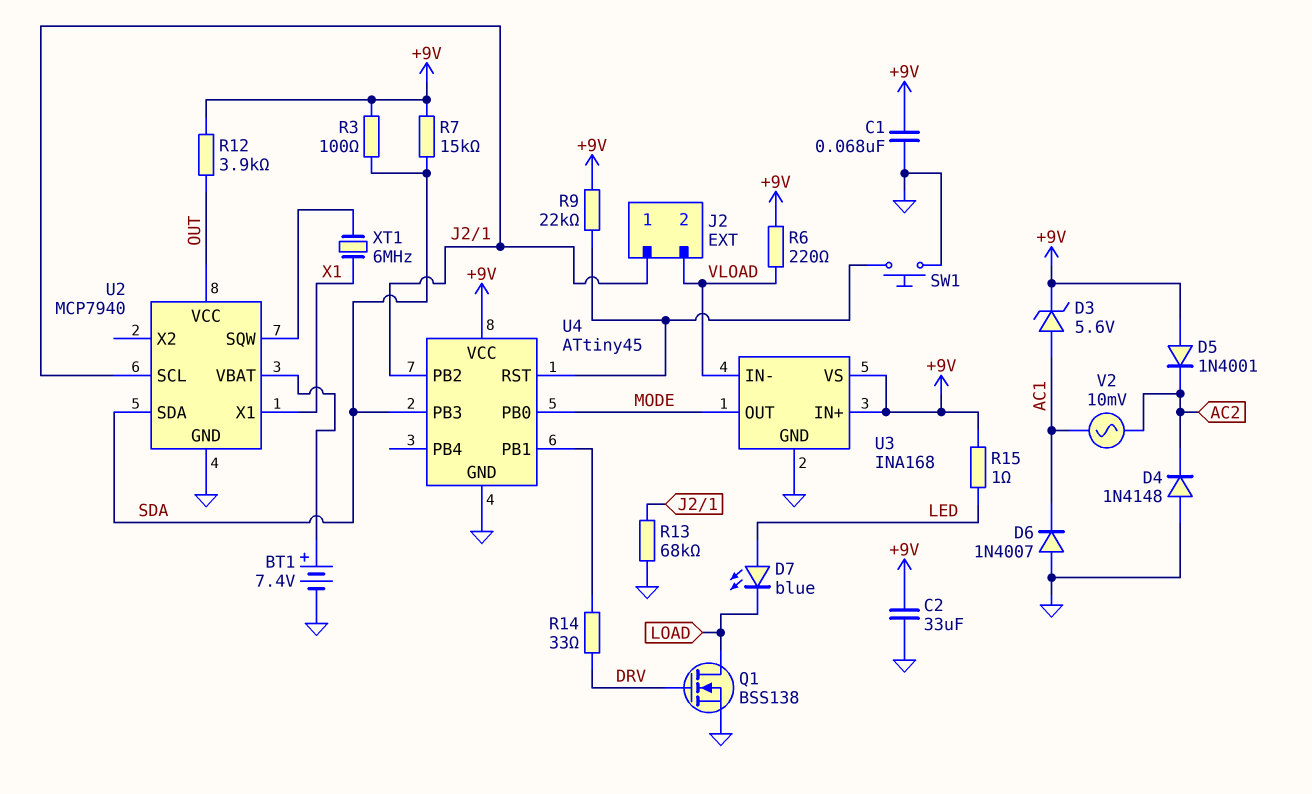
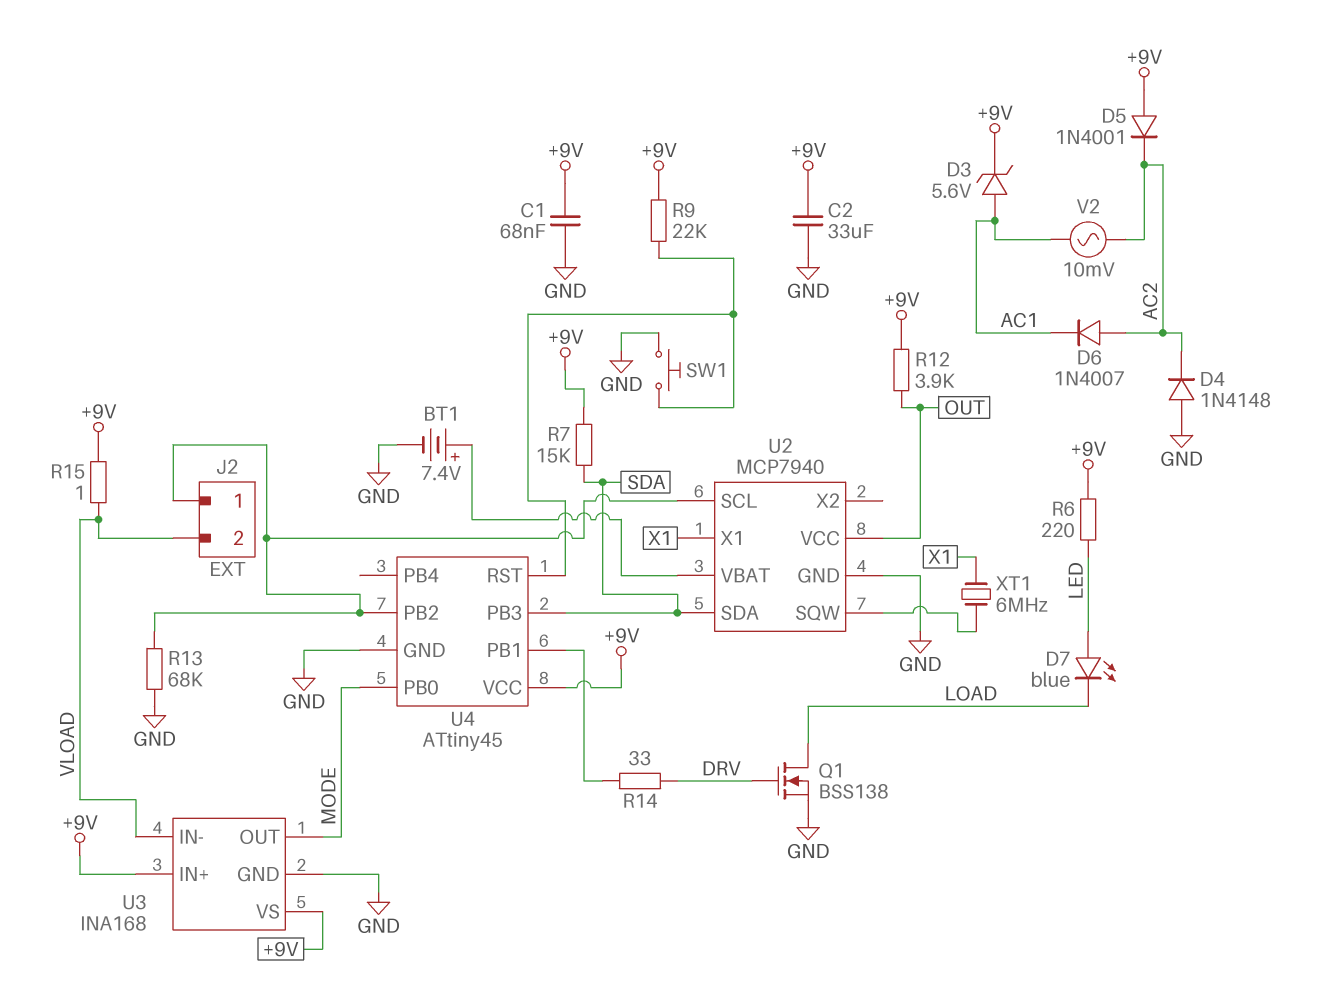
D6: diode 1N4007 (A GND, K AC1) -> diode 1N4007 (A AC2, K AC1)
R3: 100 (+9V, SDA) -> none
R6: 220 (+9V, VLOAD) -> 220 (+9V, LED)
R15: 1 (+9V, LED) -> 1 (+9V, VLOAD)

